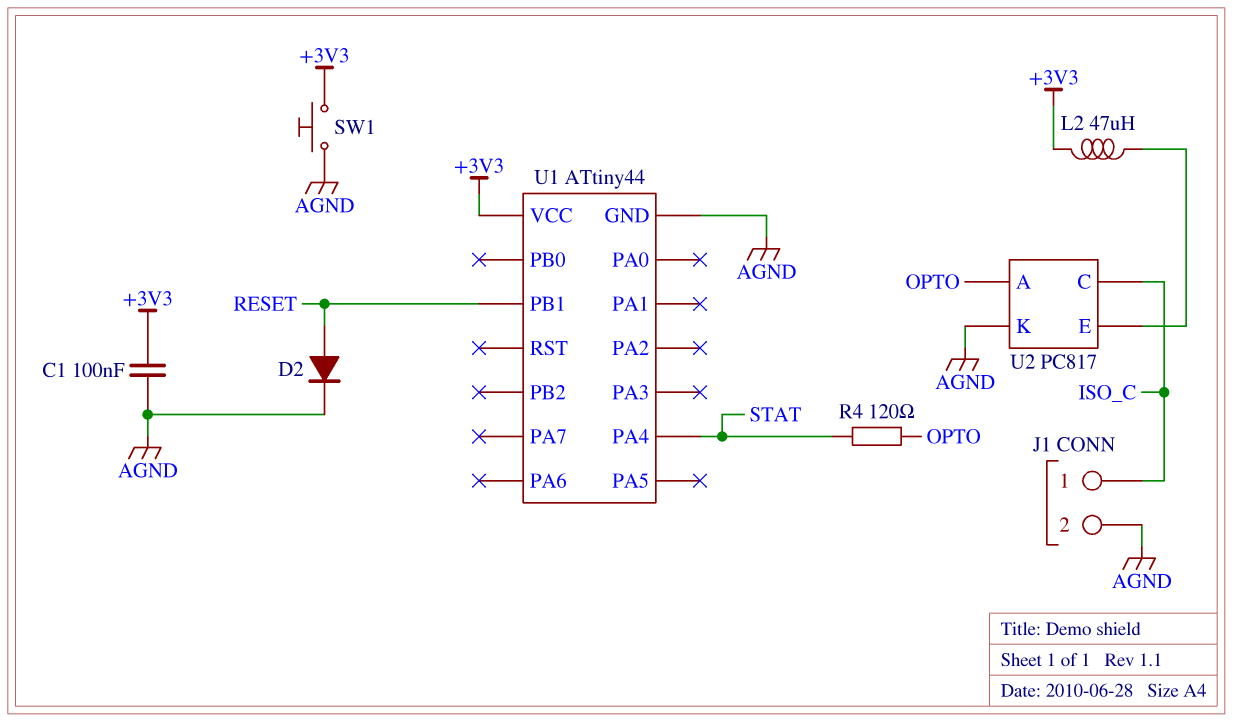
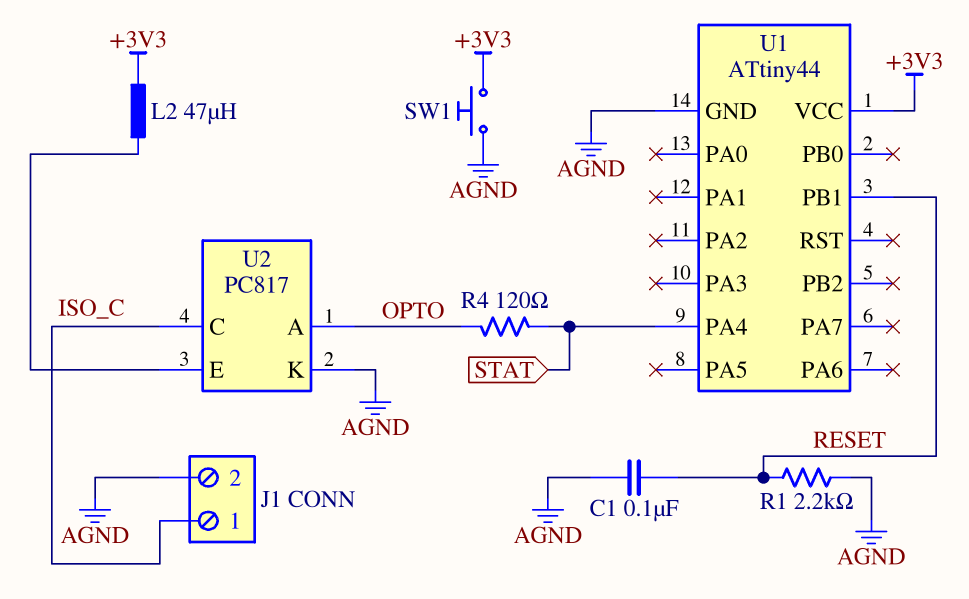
C1: 100nF (+3V3, AGND) -> 100nF (AGND, RESET)
D2: diode (A RESET, K AGND) -> none
R1: none -> 2.2k (AGND, RESET)

